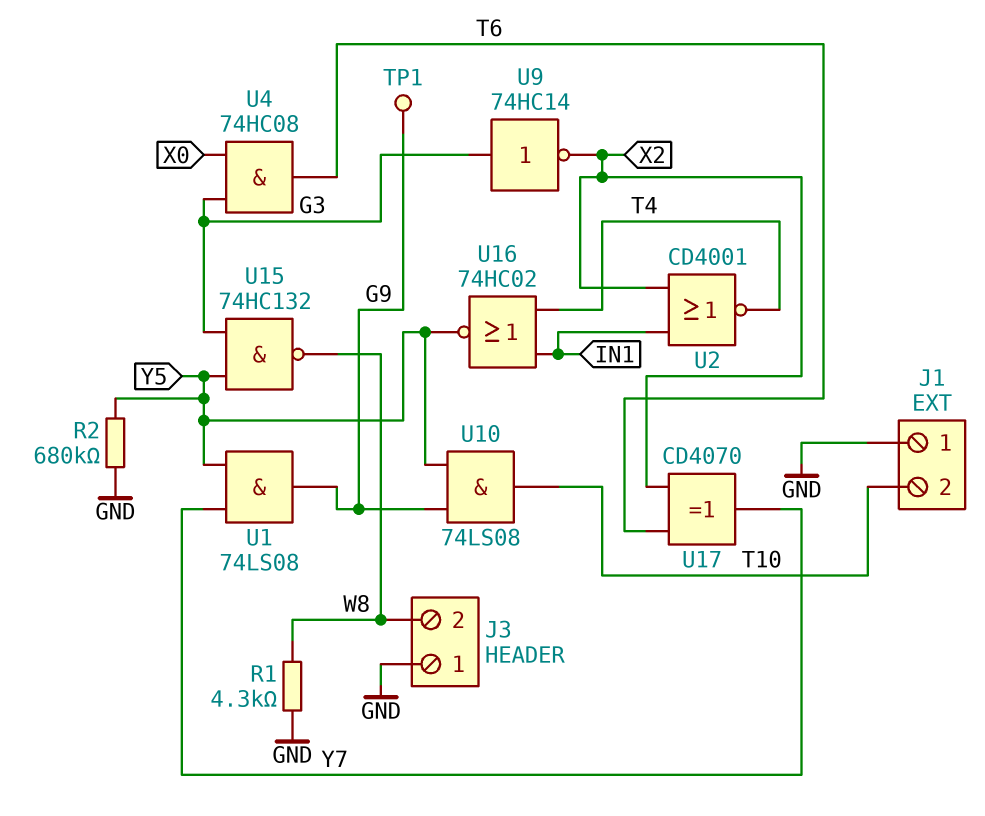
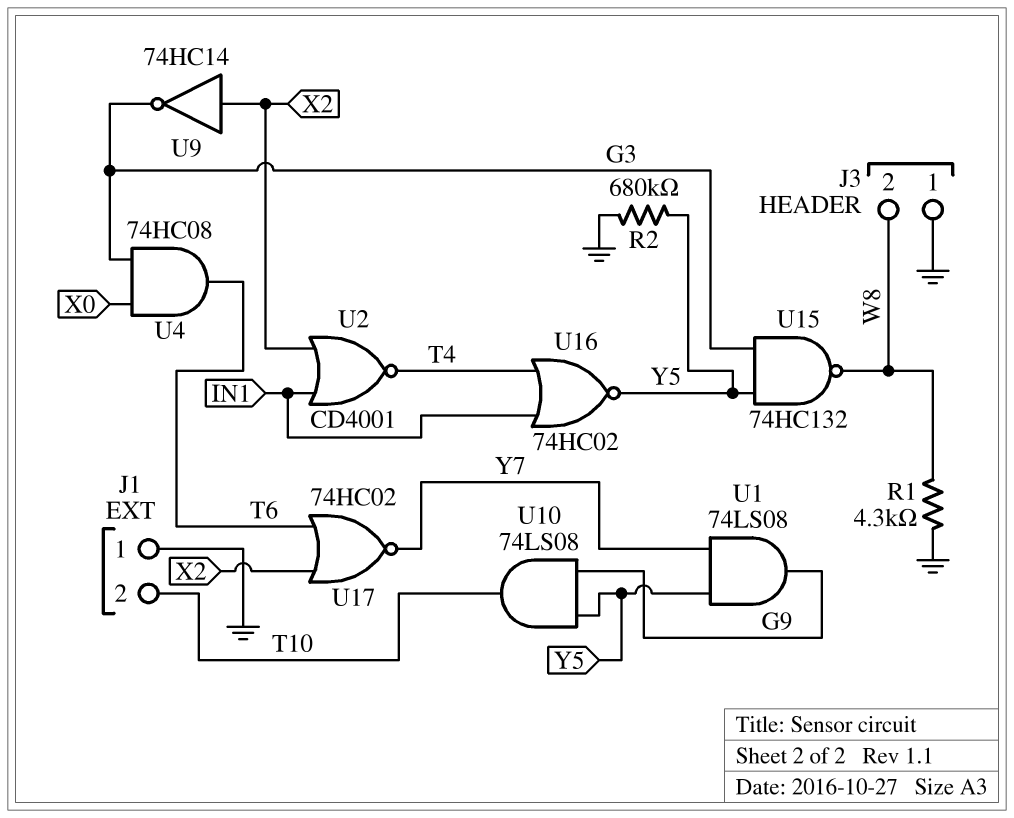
TP1: test point (G9) -> none
U9: NOT 74HC14 (in G3, out X2) -> NOT 74HC14 (in X2, out G3)
U17: XOR CD4070 (in T6, in X2, out Y7) -> NOR 74HC02 (in T6, in X2, out Y7)

